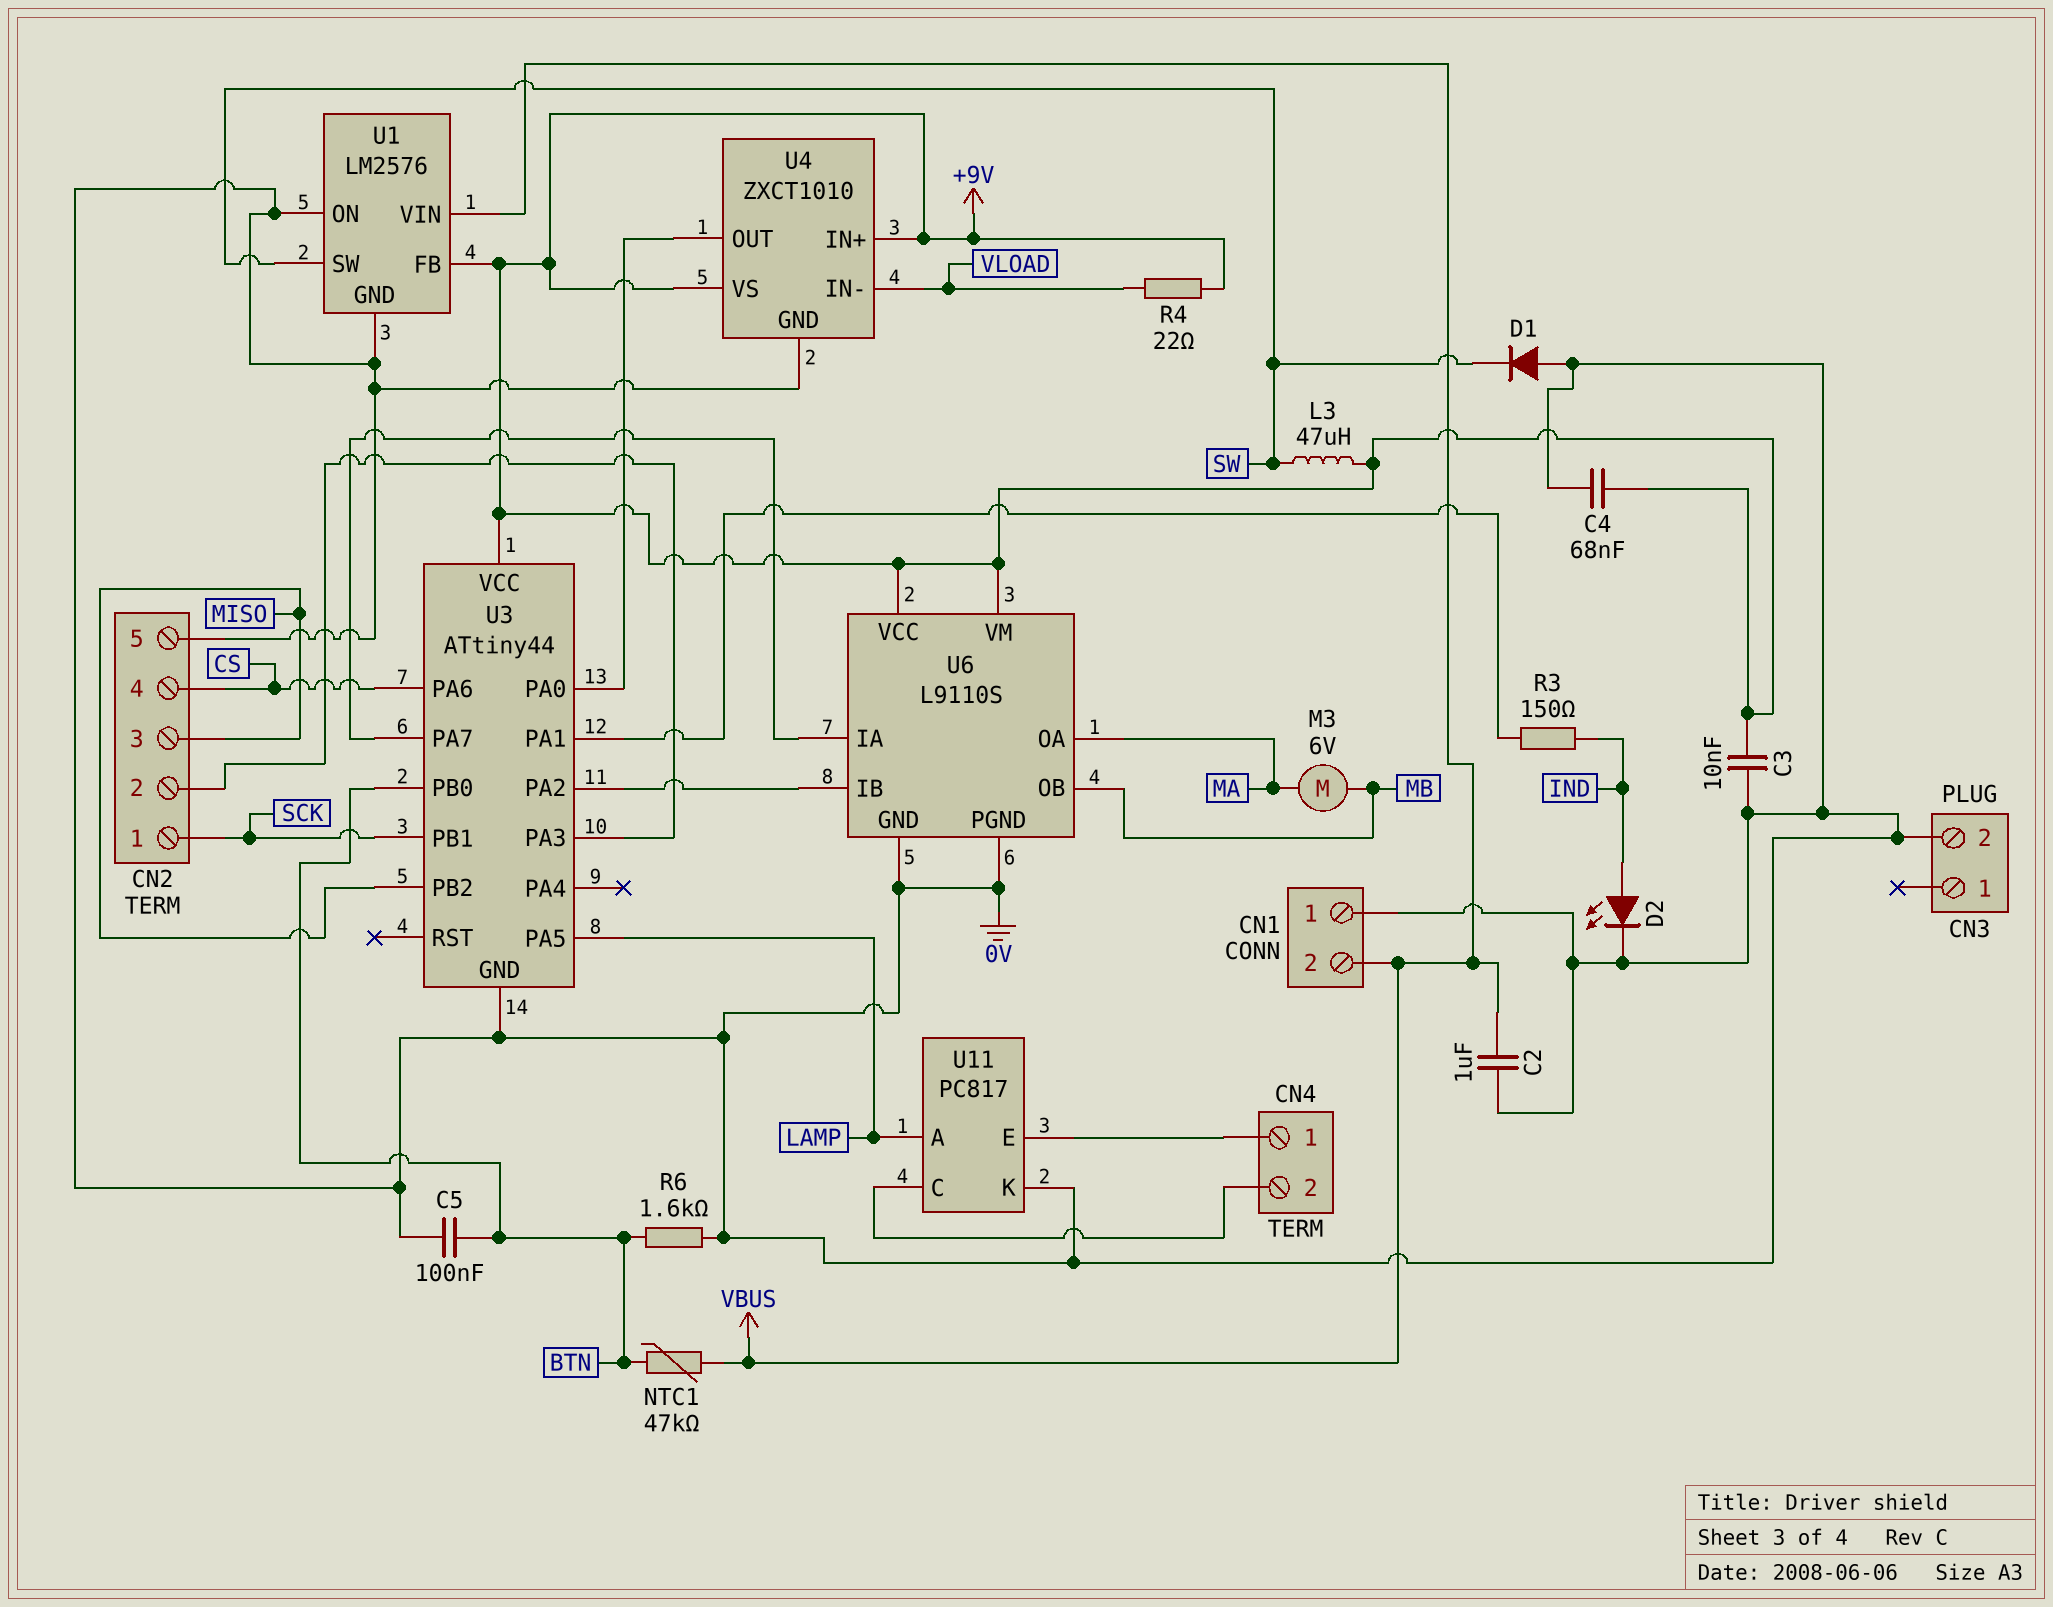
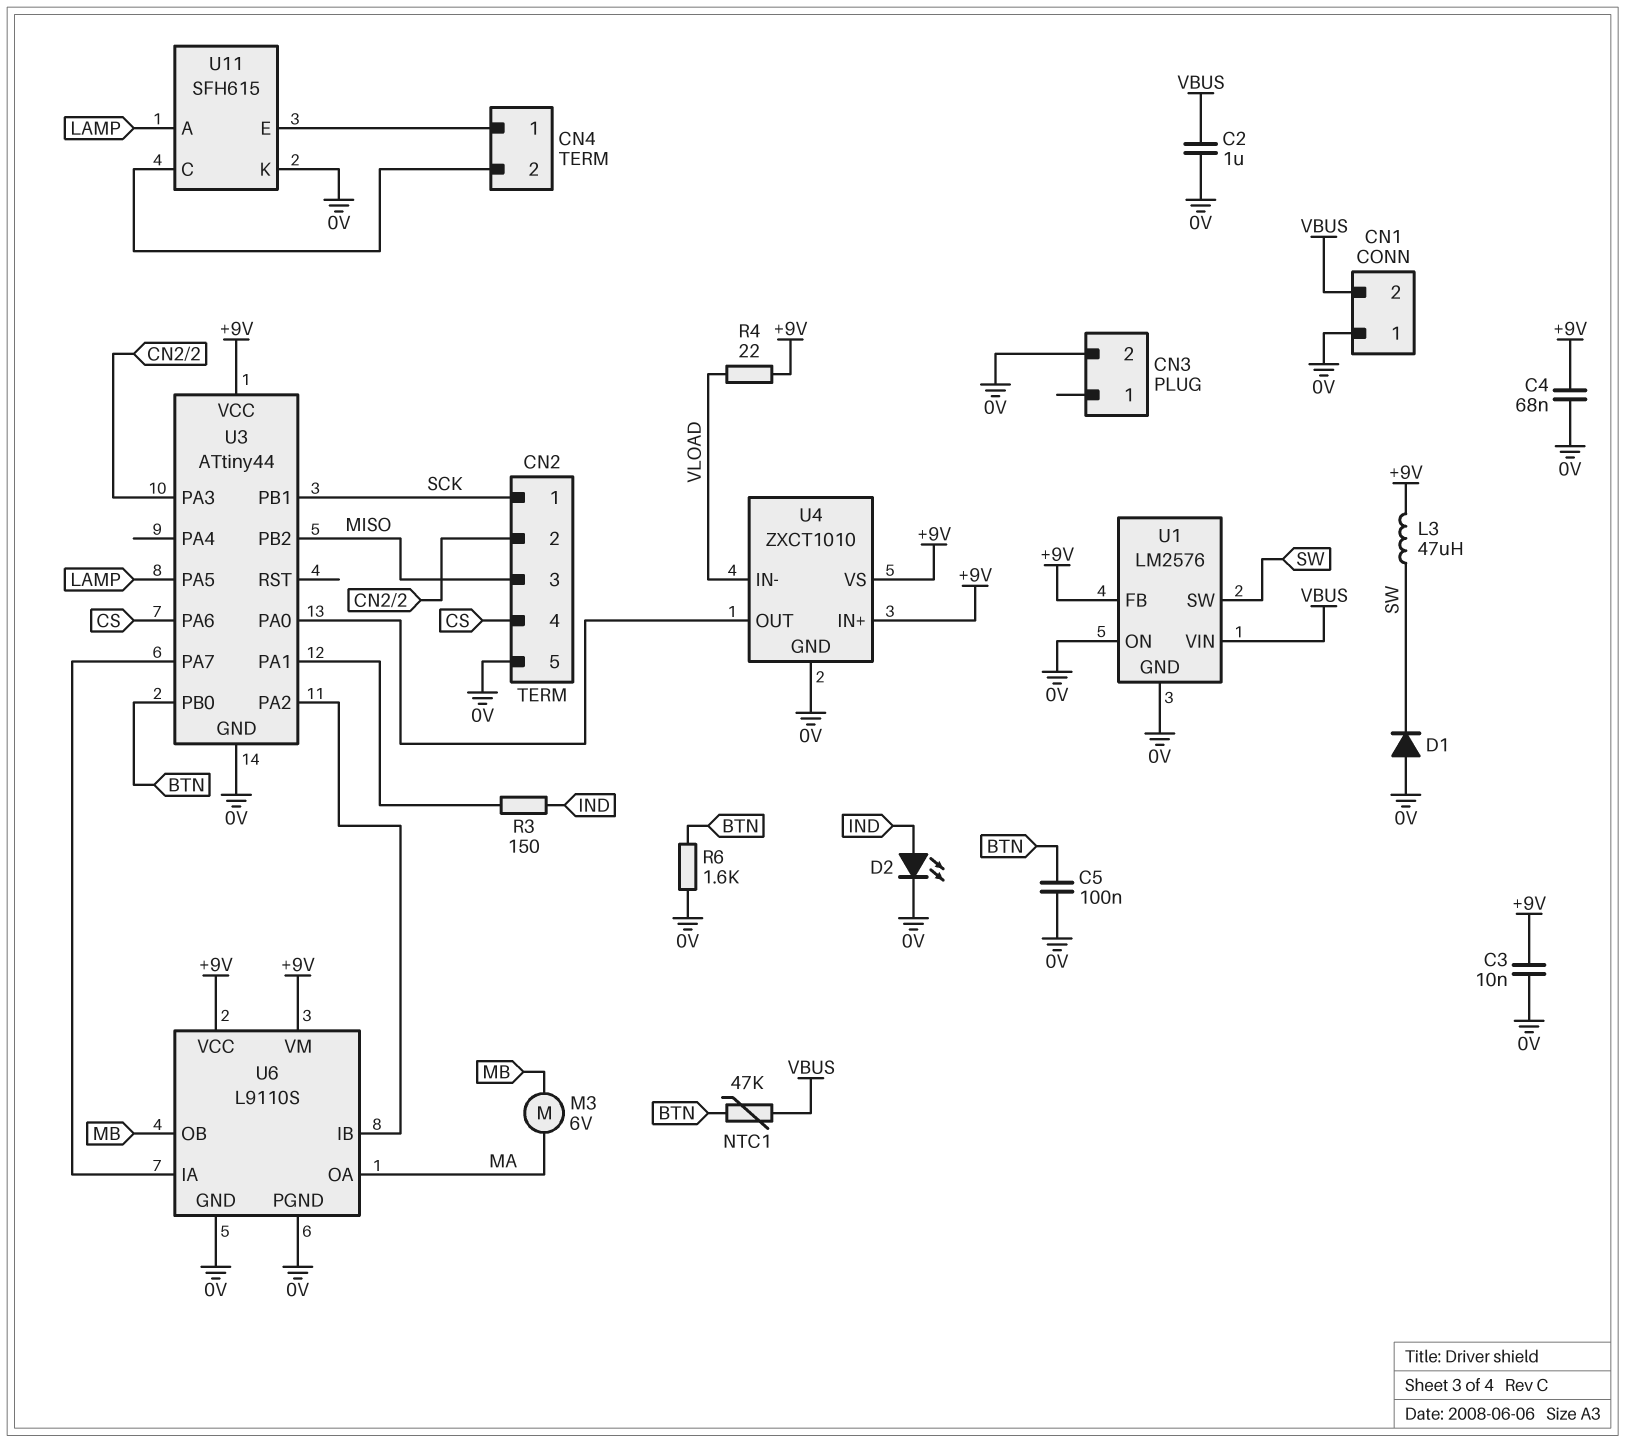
U11: PC817 -> SFH615

